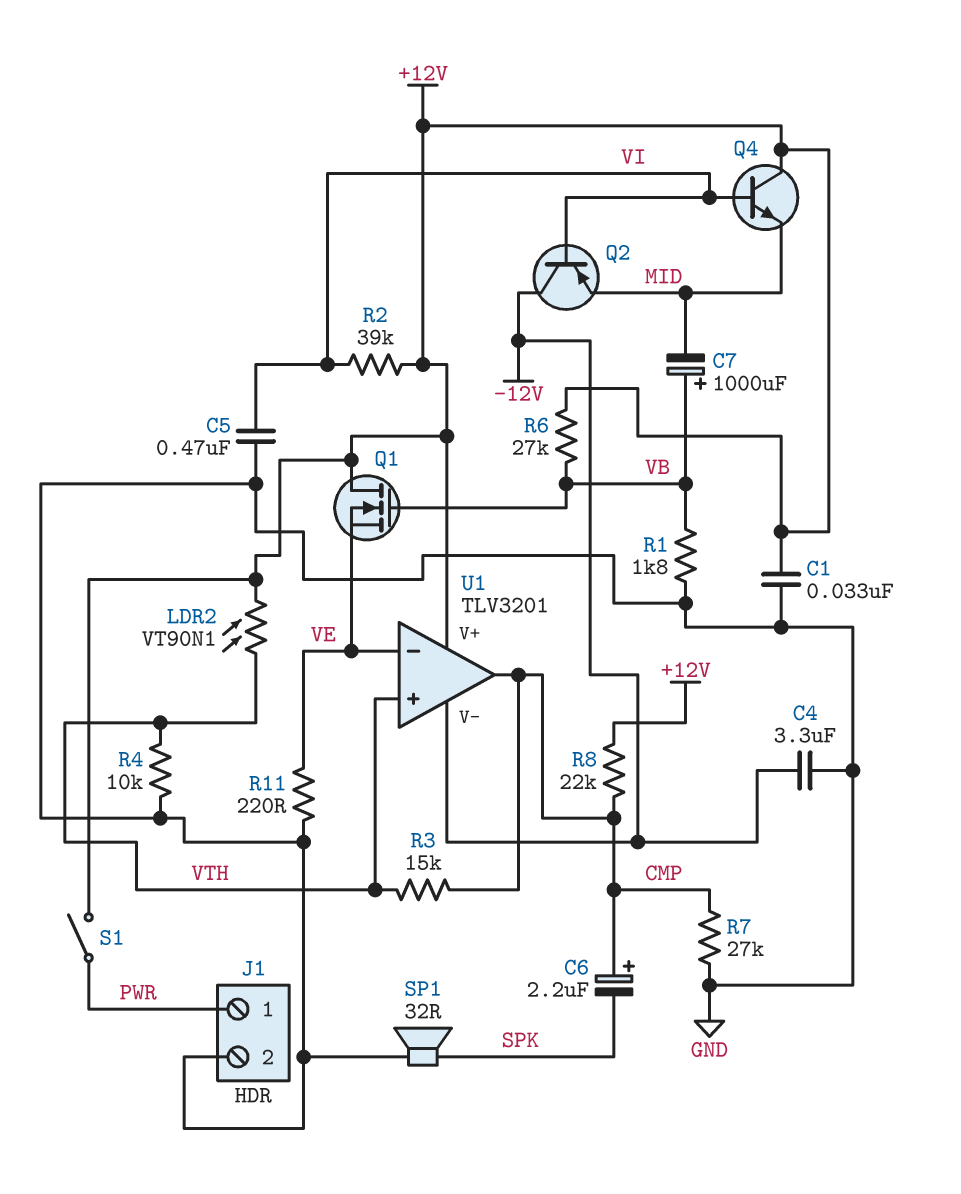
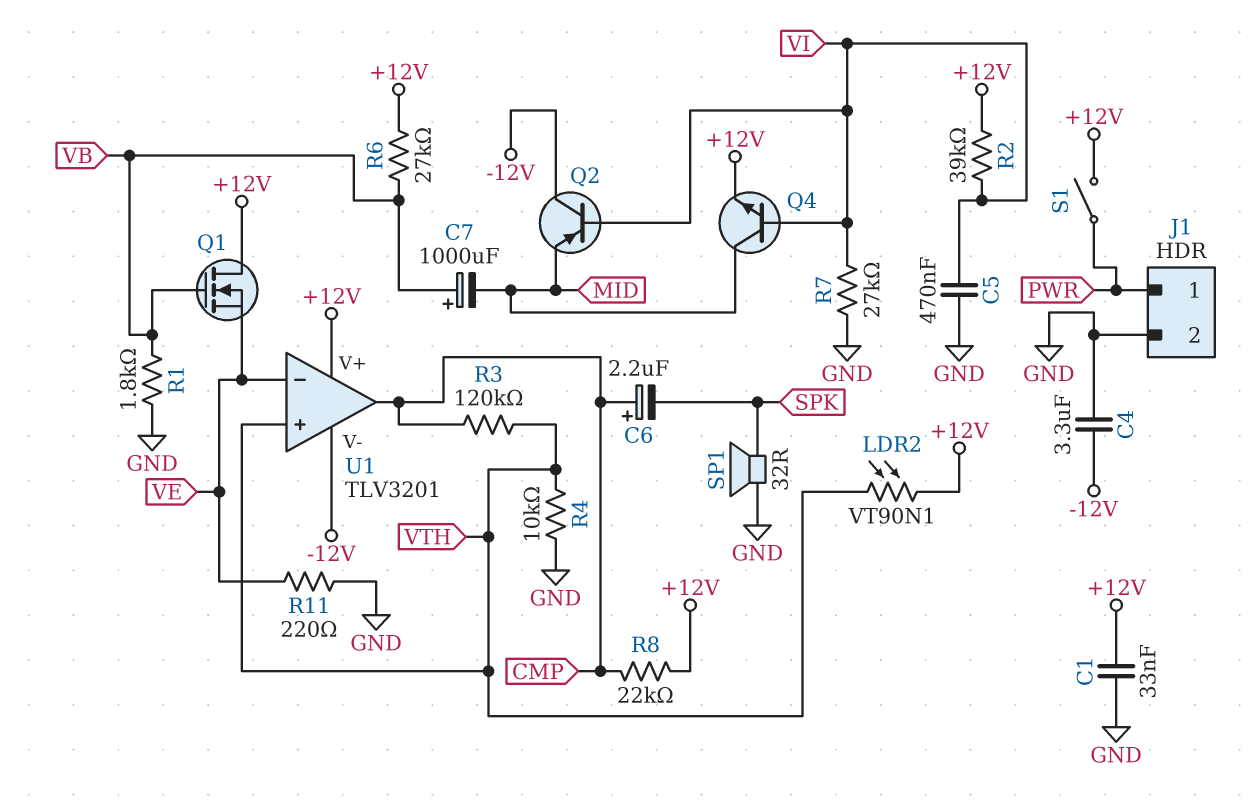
Q4: NPN (B VI, C +12V, E MID) -> NPN (B VI, C MID, E +12V)
R3: 15k (CMP, VTH) -> 120k (CMP, VTH)
R7: 27k (CMP, GND) -> 27k (GND, VI)

